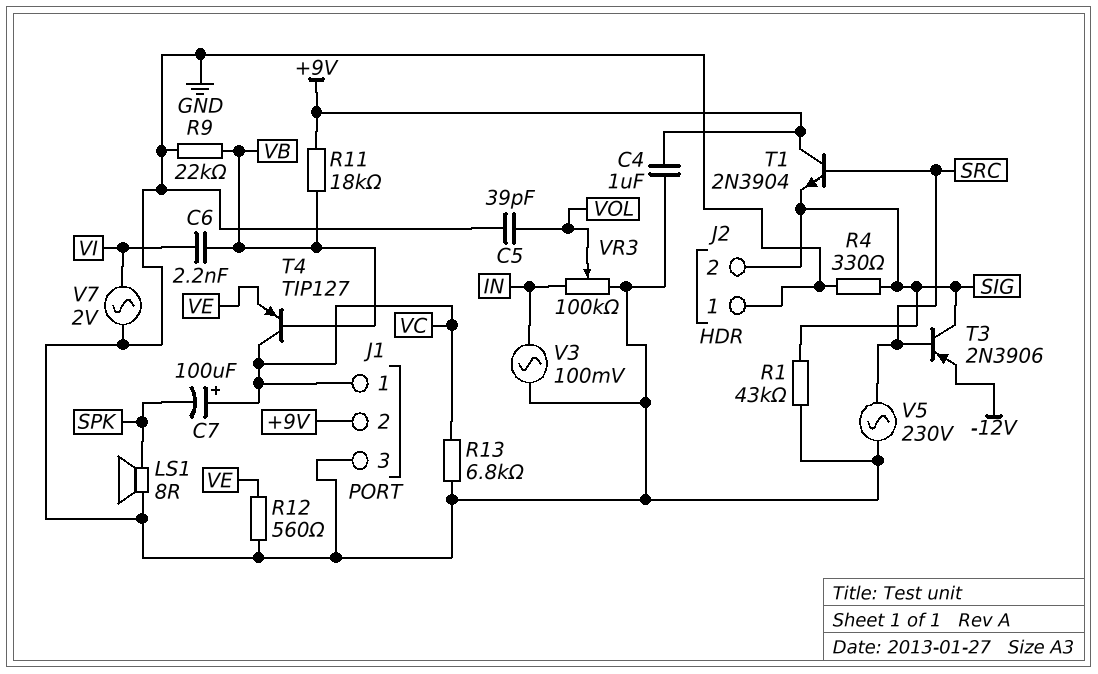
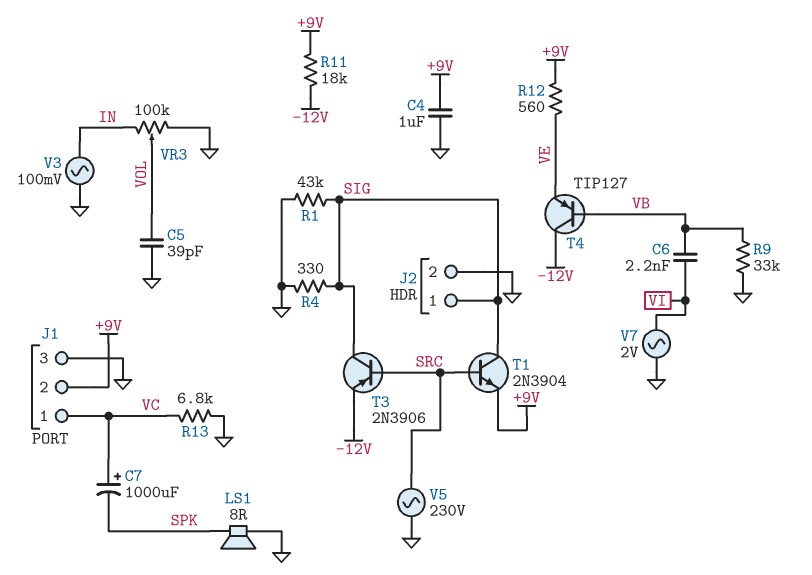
C7: 100uF (plus VC, minus SPK) -> 1000uF (plus VC, minus SPK)
J2 pin 1: GND -> SIG
J2 pin 2: SIG -> GND
R9: 22k (GND, VB) -> 33k (GND, VB)
R11: 18k (+9V, VB) -> 18k (+9V, -12V)
R12: 560 (GND, VE) -> 560 (+9V, VE)
T1: NPN 2N3904 (B SRC, C +9V, E SIG) -> NPN 2N3904 (B SRC, C SIG, E +9V)
T4: PNP TIP127 (B VB, C VC, E VE) -> PNP TIP127 (B VB, C -12V, E VE)

